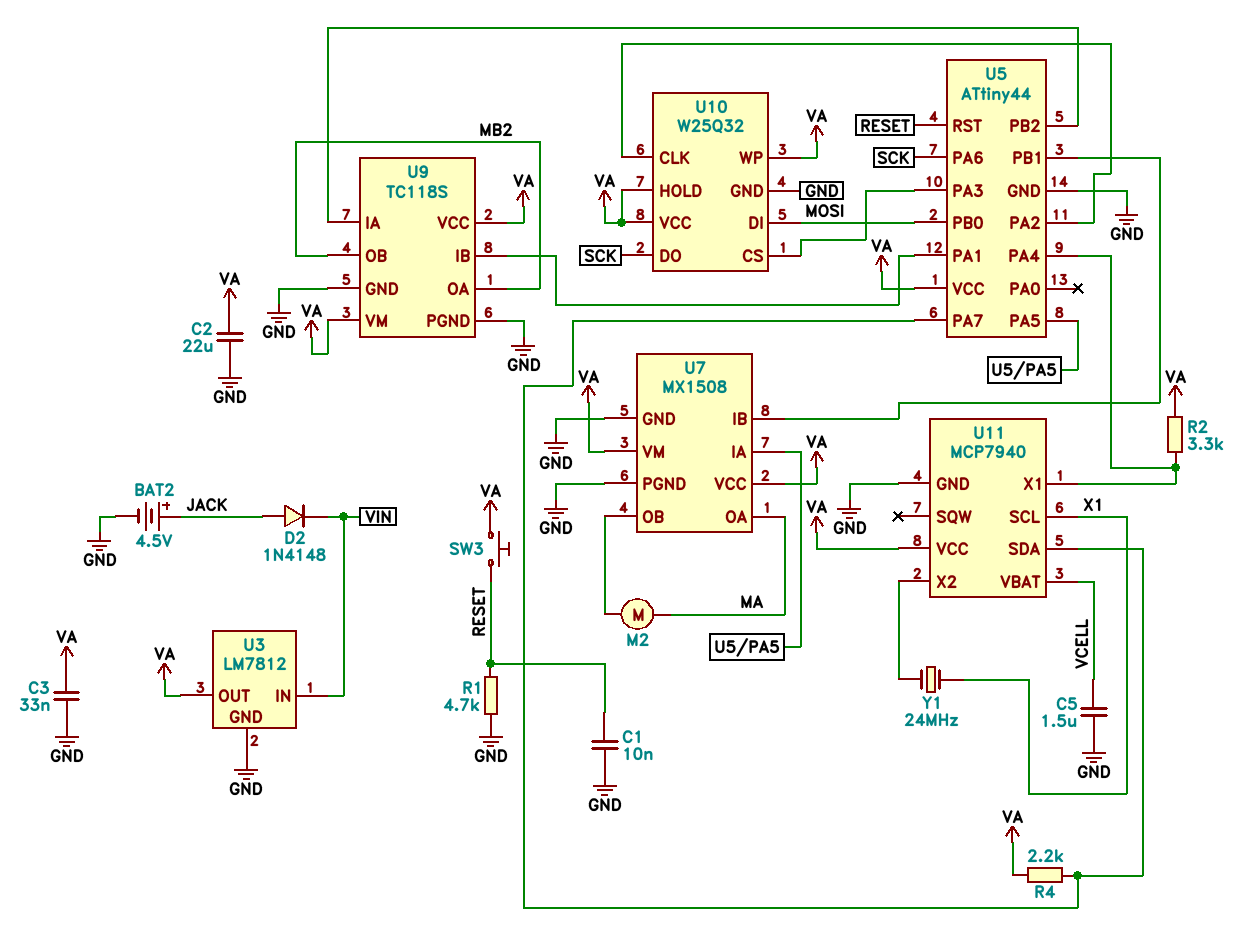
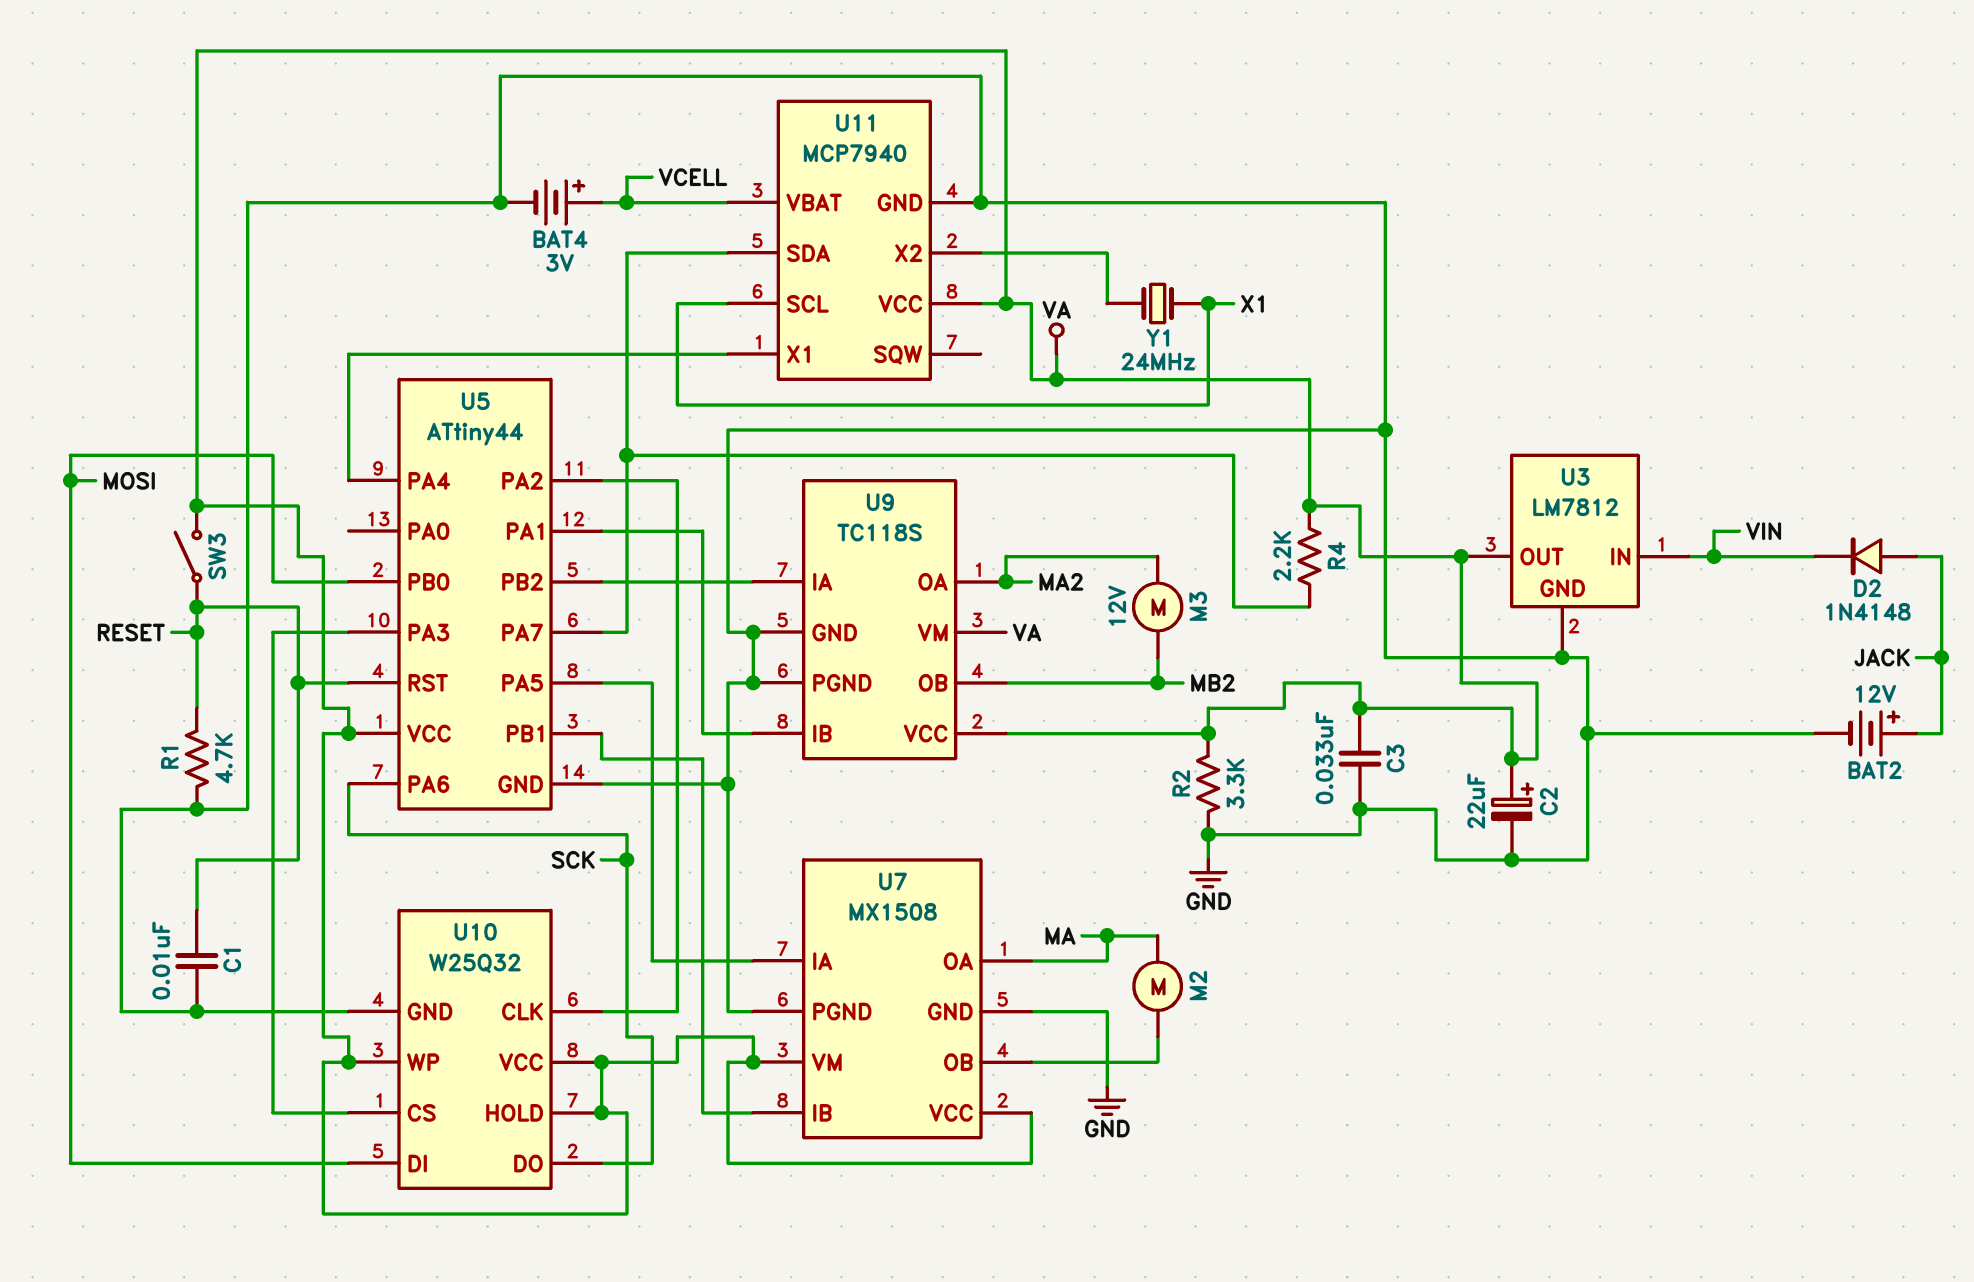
BAT2: 4.5V (plus JACK, minus GND) -> 12V (plus JACK, minus GND)
BAT4: none -> 3V (plus VCELL, minus GND)
C2: 22uF (GND, VA) -> 22uF (plus VA, minus GND)
C5: 1.5uF (GND, VCELL) -> none
M3: none -> motor 12V (MA2, MB2)
R2: 3.3k (U5/PA4, VA) -> 3.3k (GND, VA)
SW3: button (RESET, VA) -> switch (RESET, VA)
U9 pin OA: MB2 -> MA2

